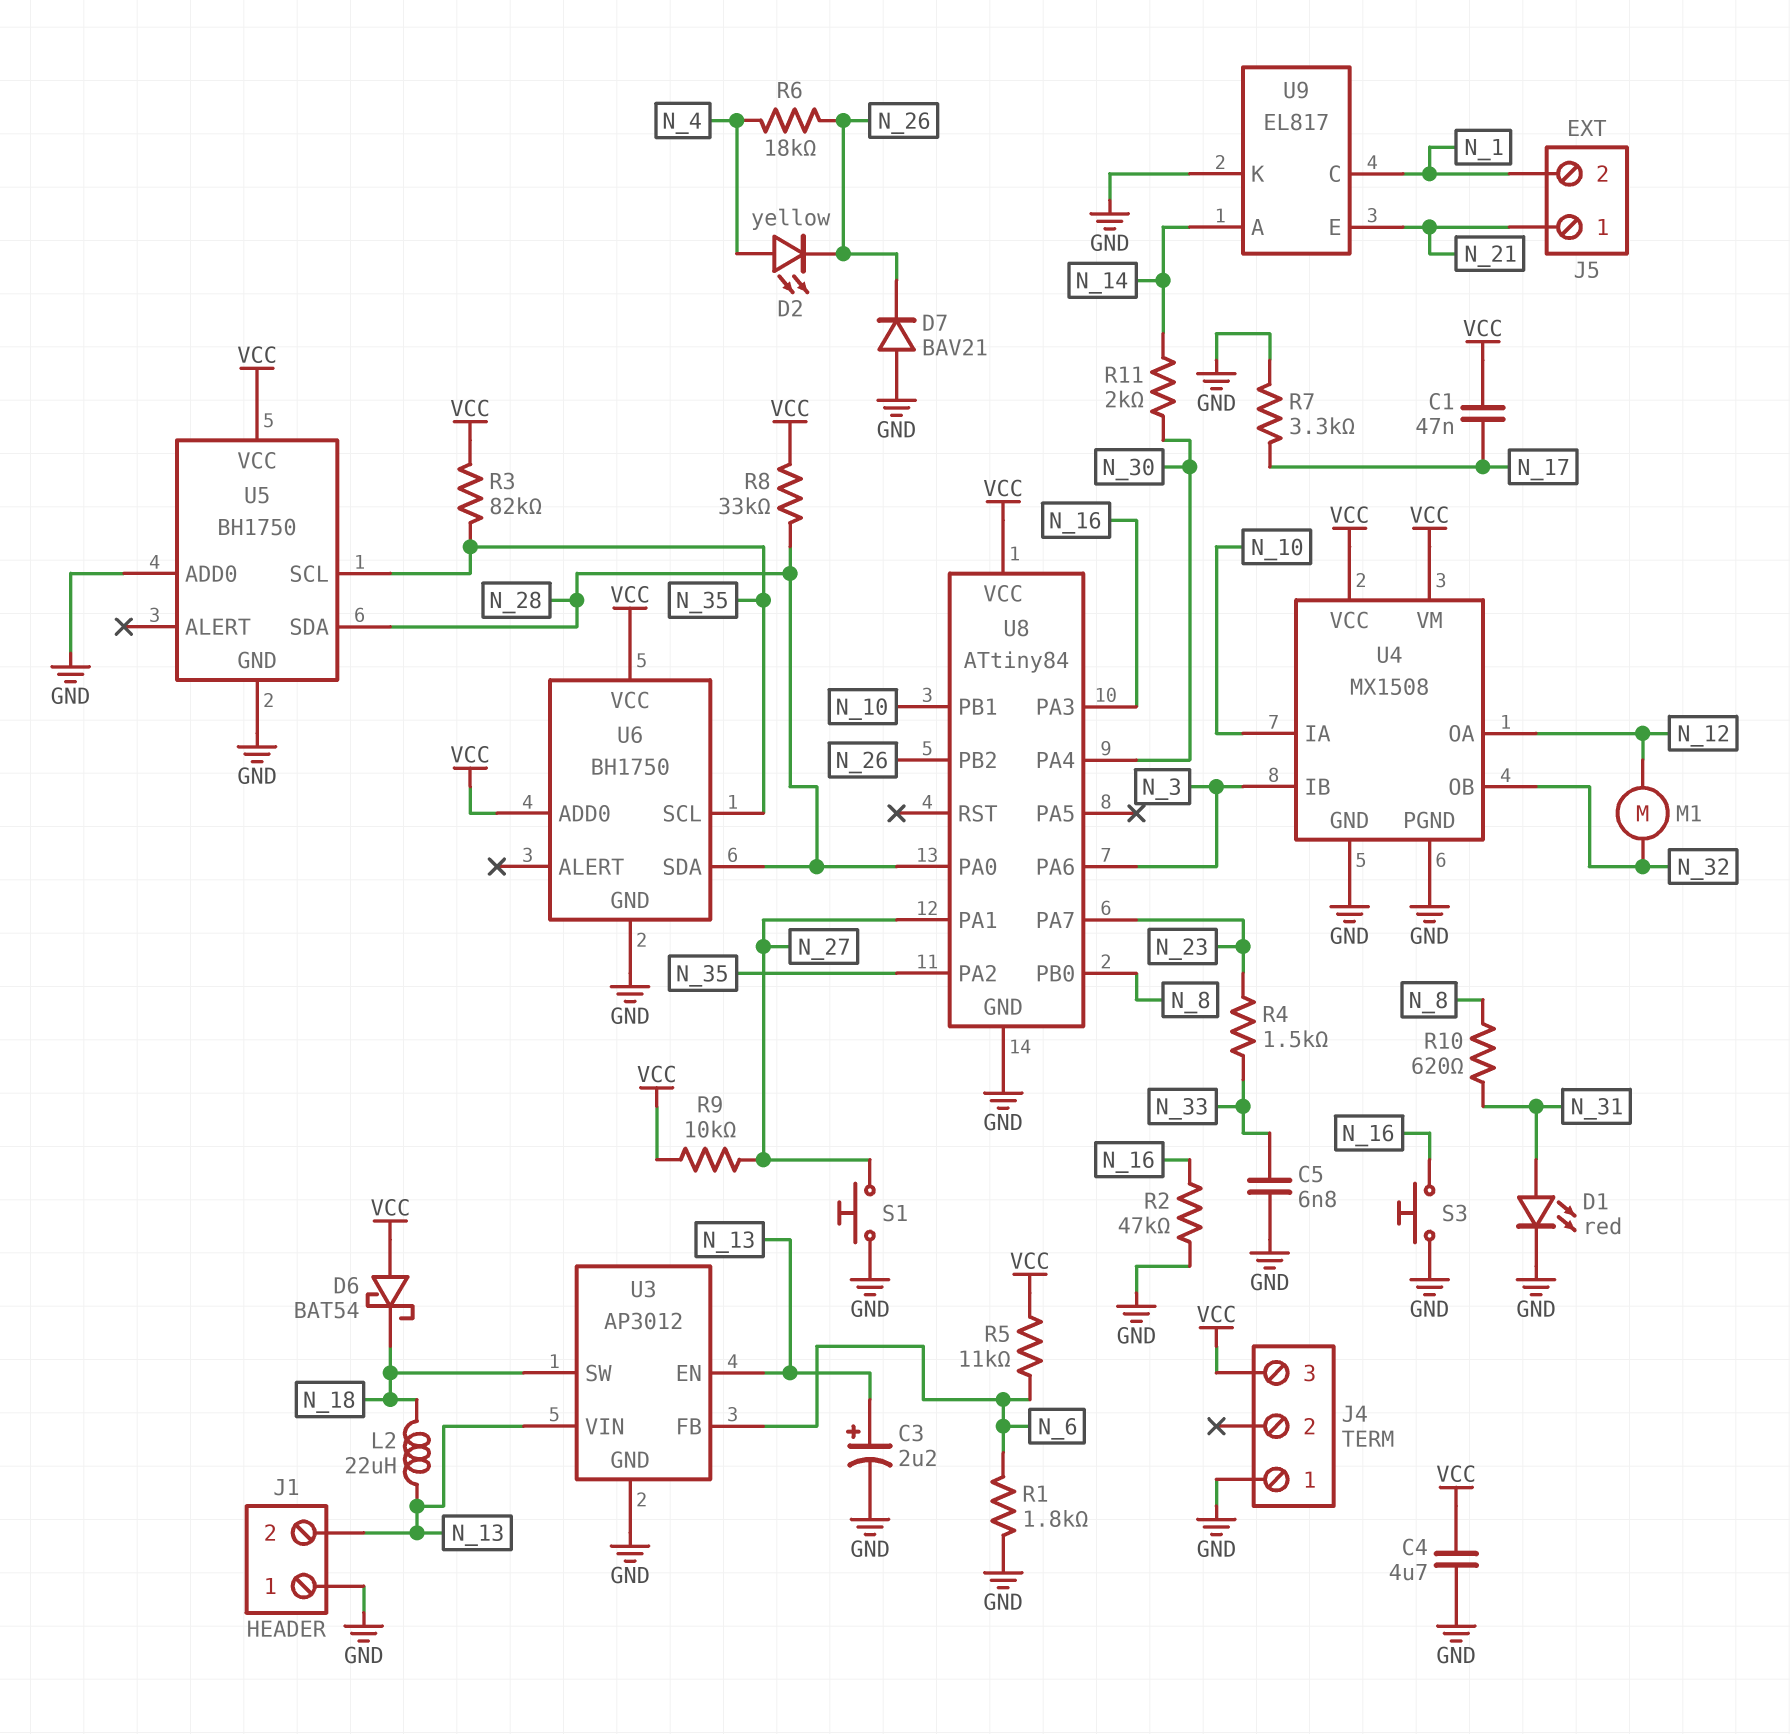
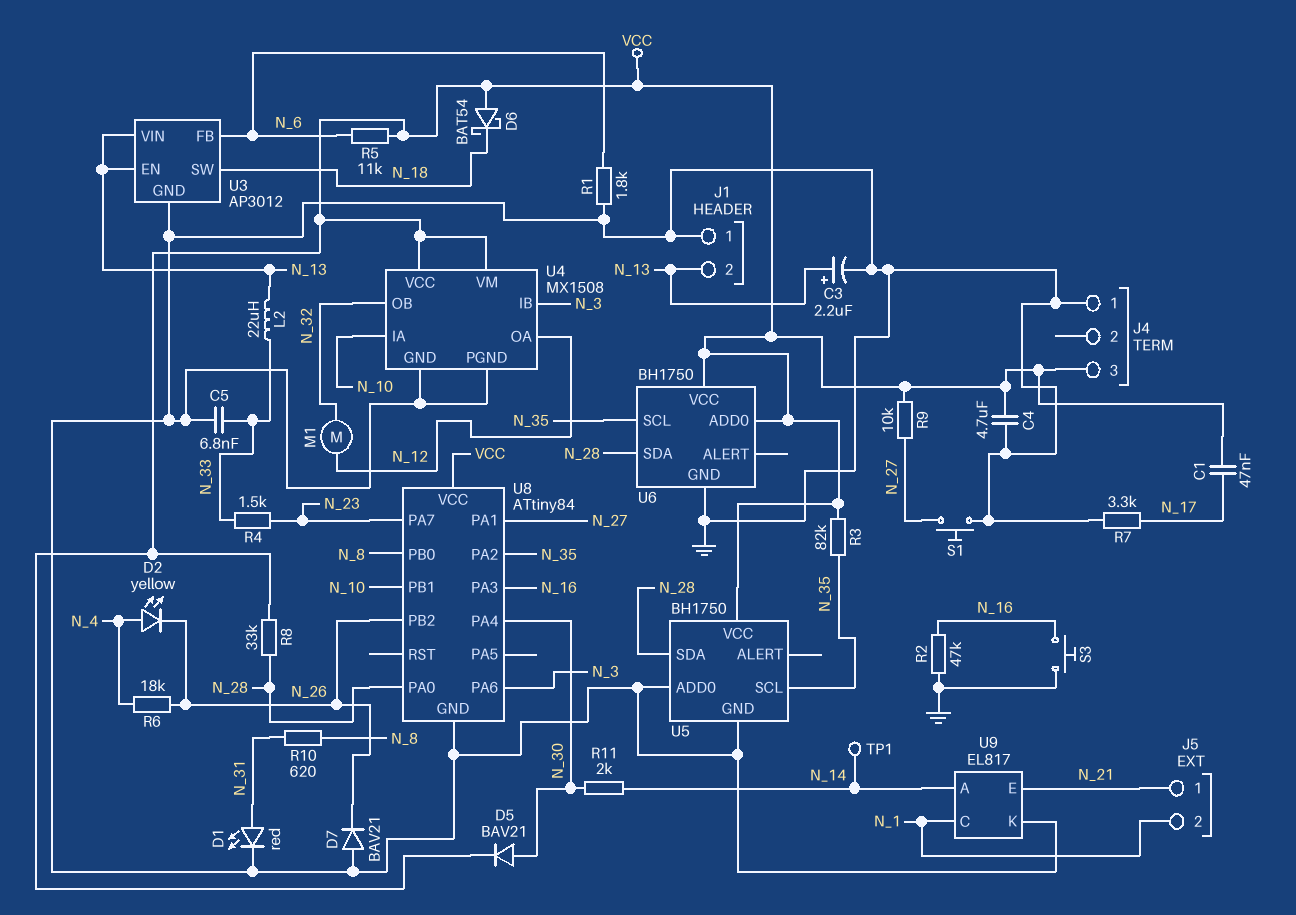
D5: none -> diode BAV21 (A N_30, K VCC)
L2: 22uH (N_13, N_18) -> 22uH (N_13, N_33)
TP1: none -> test point (N_14)

